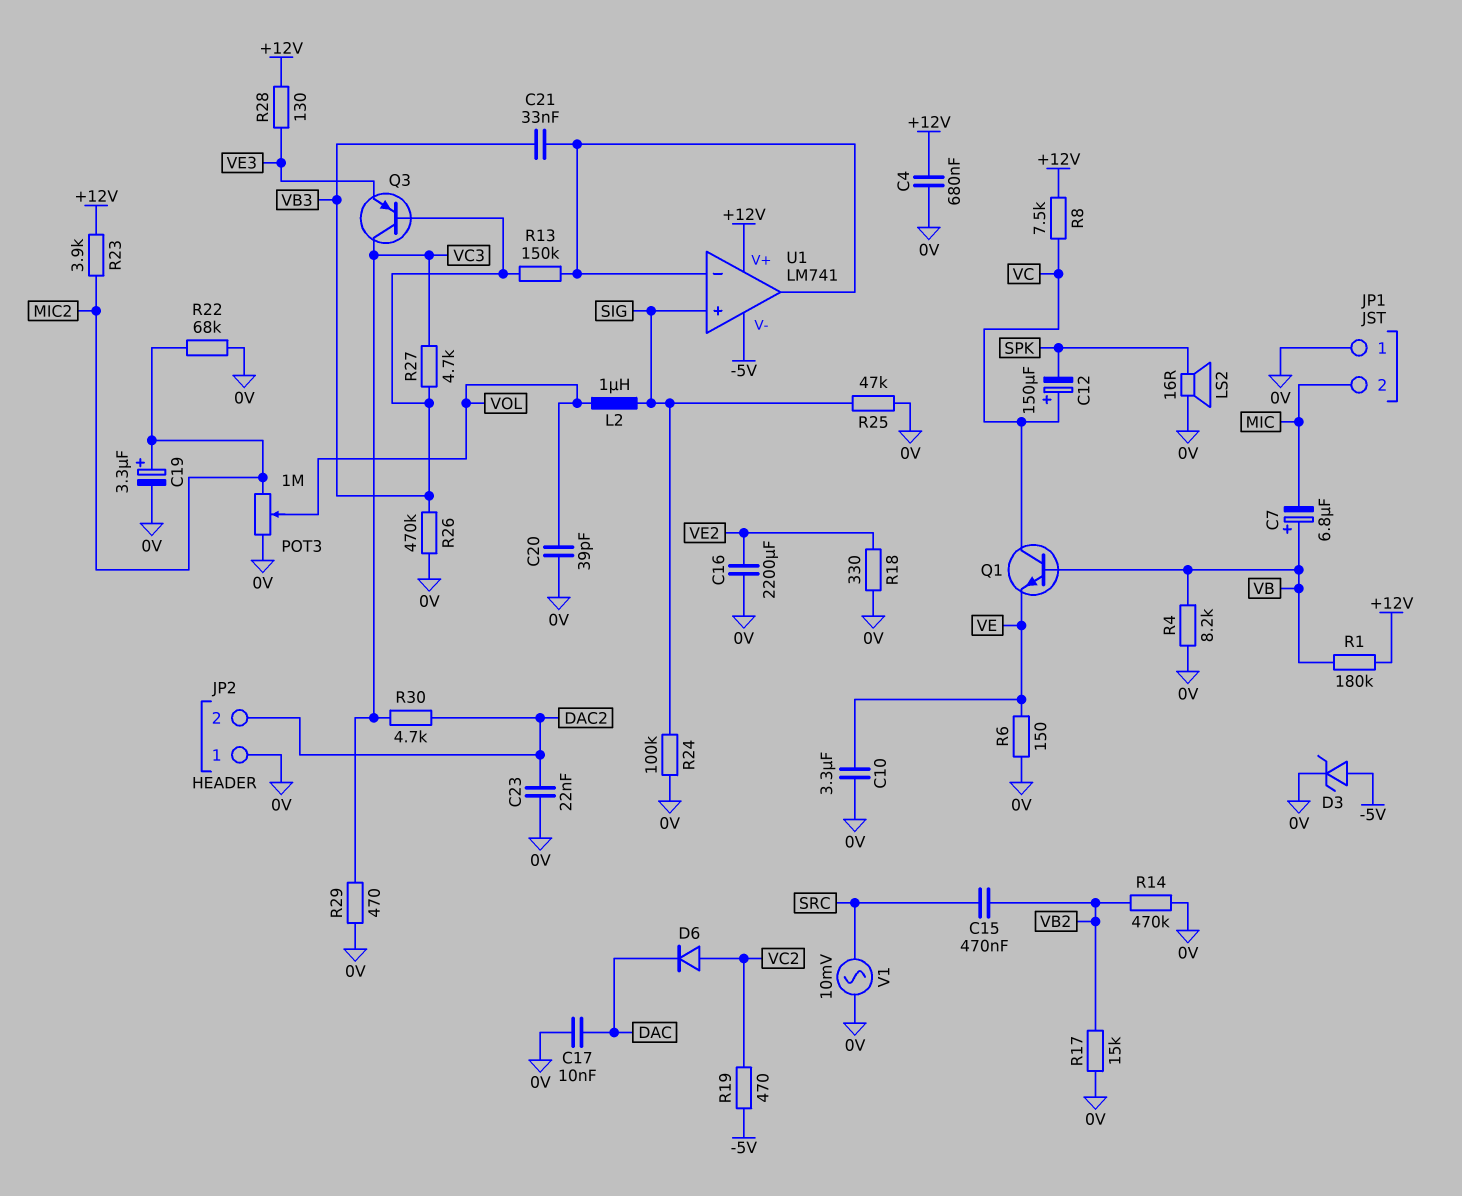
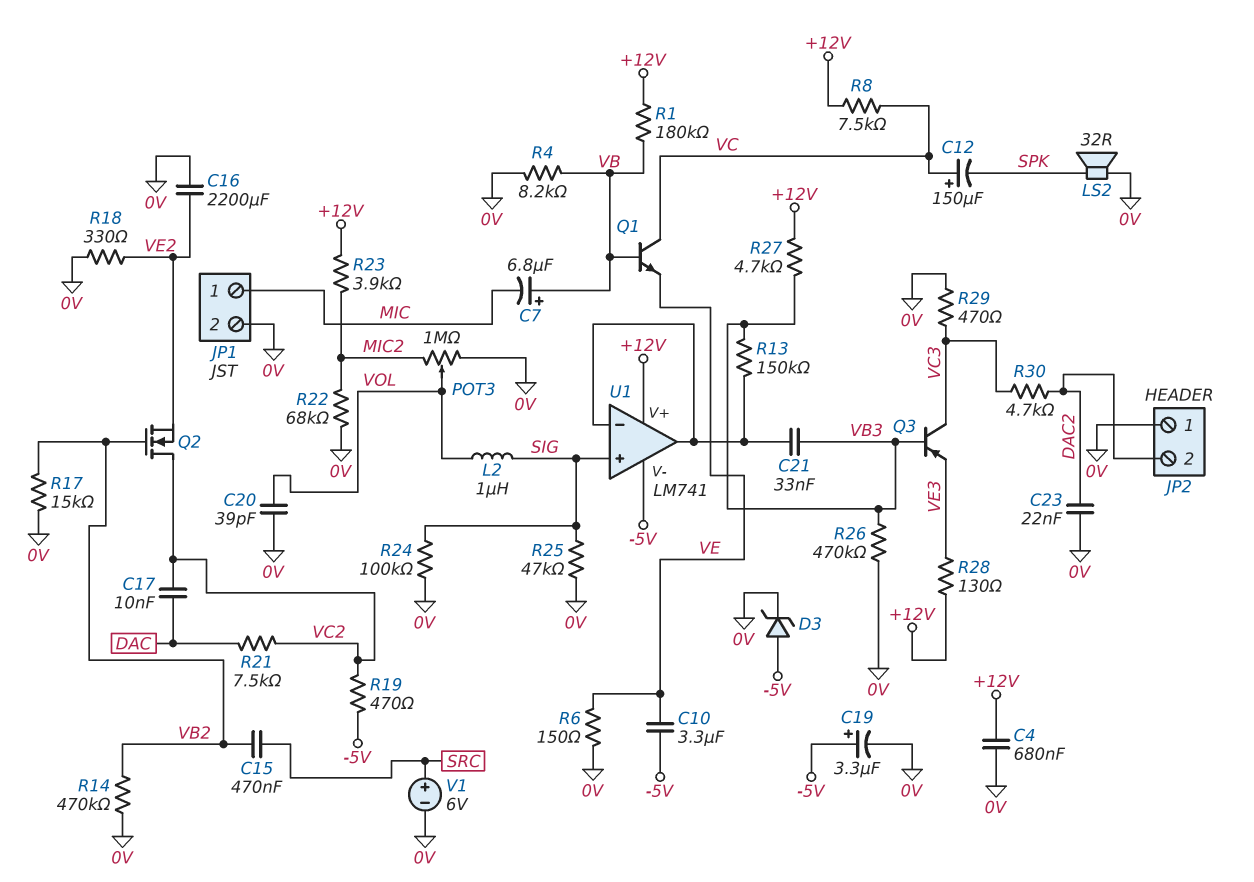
C10: 3.3uF (0V, VE) -> 3.3uF (-5V, VE)
C17: 10nF (0V, DAC) -> 10nF (DAC, VC2)
C19: 3.3uF (plus MIC2, minus 0V) -> 3.3uF (plus -5V, minus 0V)
D6: diode (A VC2, K DAC) -> none
JP1 pin 1: 0V -> MIC
JP1 pin 2: MIC -> 0V
LS2: speaker 16R (0V, SPK) -> speaker 32R (0V, SPK)
Q2: none -> NMOS (G VB2, D VC2, S VE2)
R21: none -> 7.5k (DAC, VC2)
R27: 4.7k (VB3, VC3) -> 4.7k (+12V, VB3)
V1: AC 10mV (0V, SRC) -> 6V (plus SRC, minus 0V)

